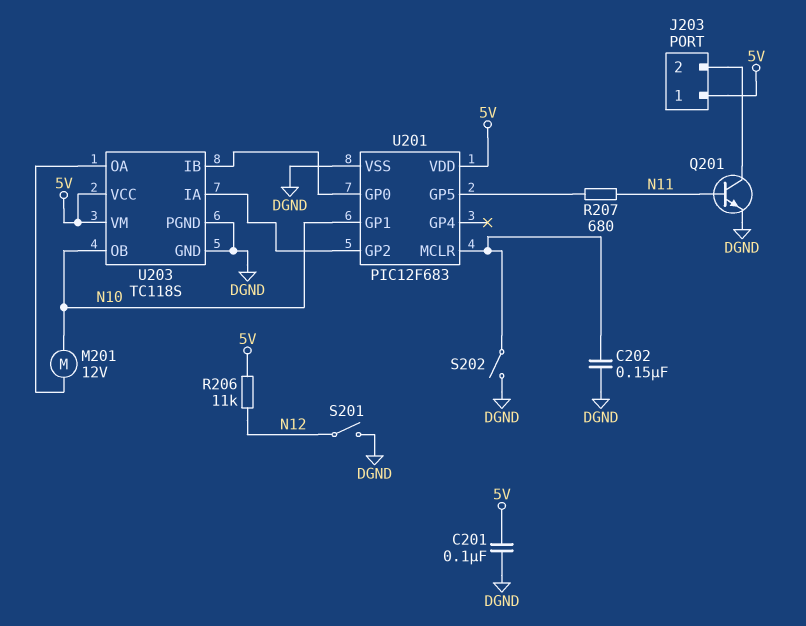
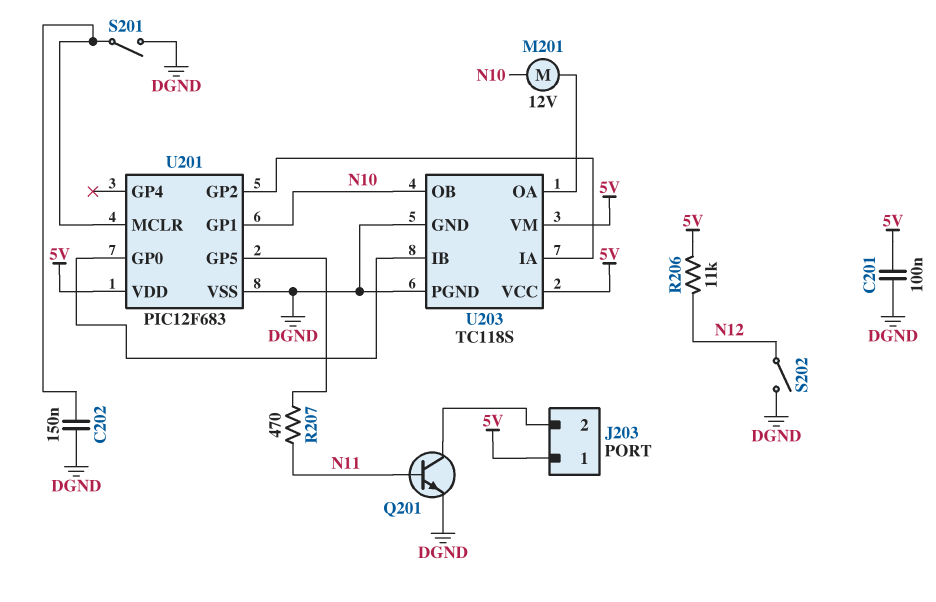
R207: 680 (N11, U201/GP5) -> 470 (N11, U201/GP5)
S201: switch (DGND, N12) -> switch (DGND, U201/MCLR)
S202: switch (DGND, U201/MCLR) -> switch (DGND, N12)

